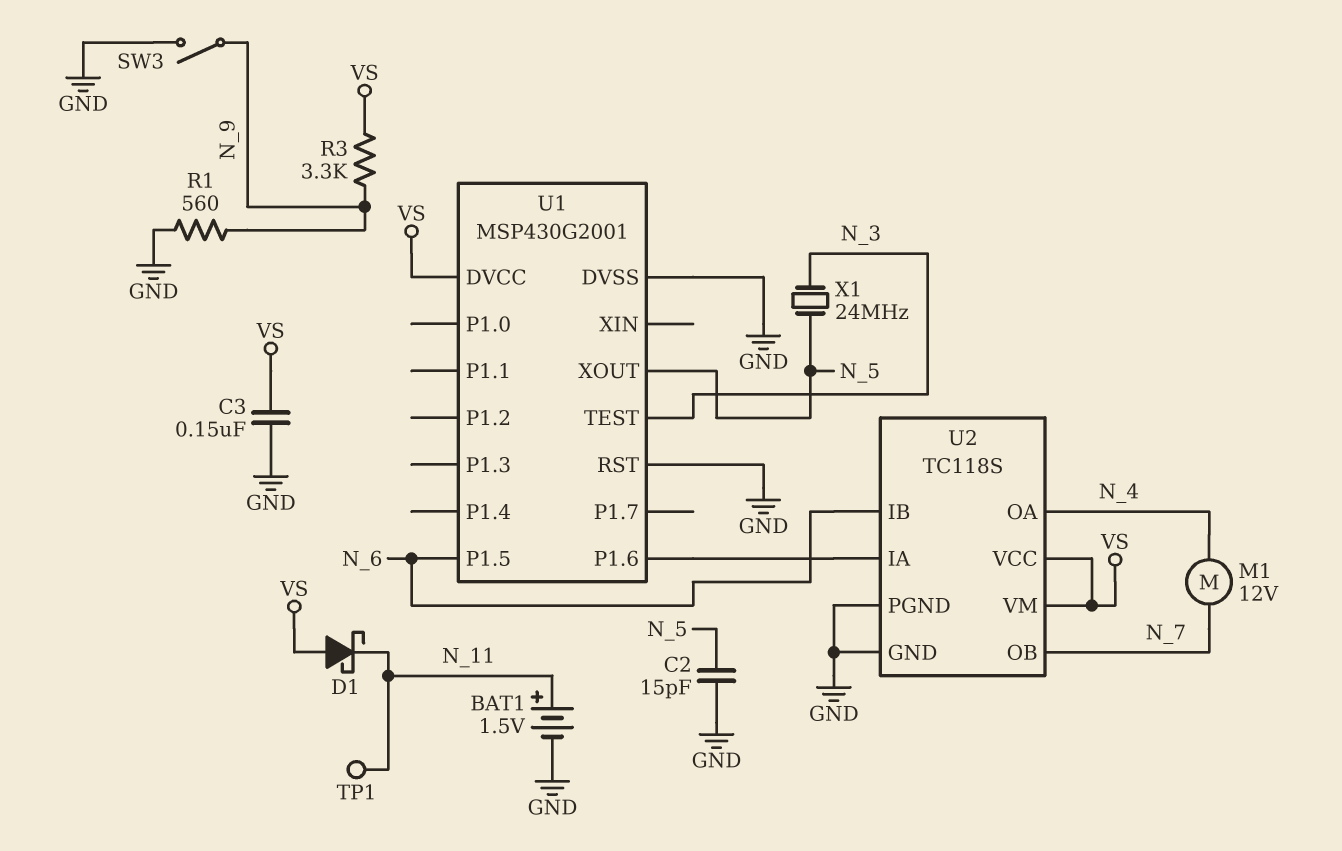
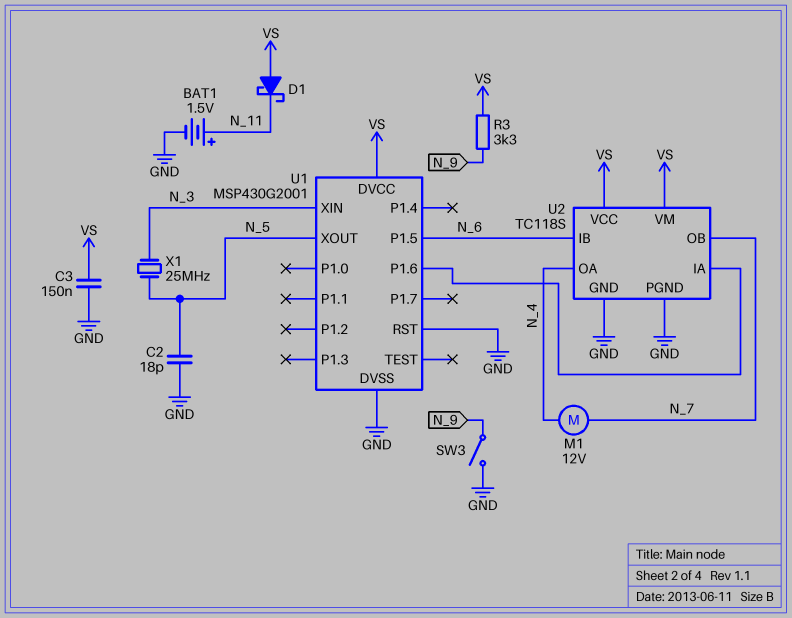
C2: 15pF (GND, N_5) -> 18pF (GND, N_5)
R1: 560 (GND, N_9) -> none
TP1: test point (N_11) -> none
U1 pin TEST: N_3 -> none
U1 pin XIN: none -> N_3
X1: 24MHz (N_3, N_5) -> 25MHz (N_3, N_5)

